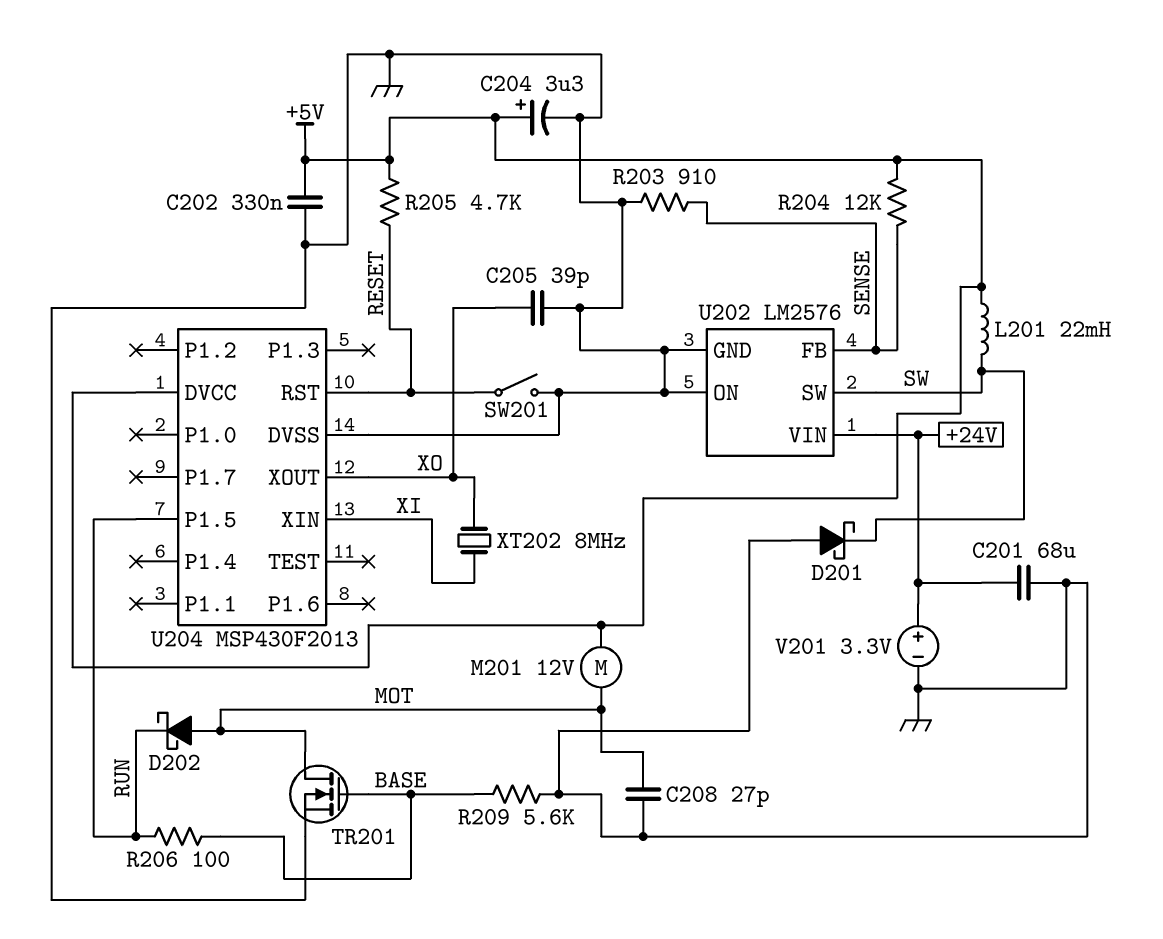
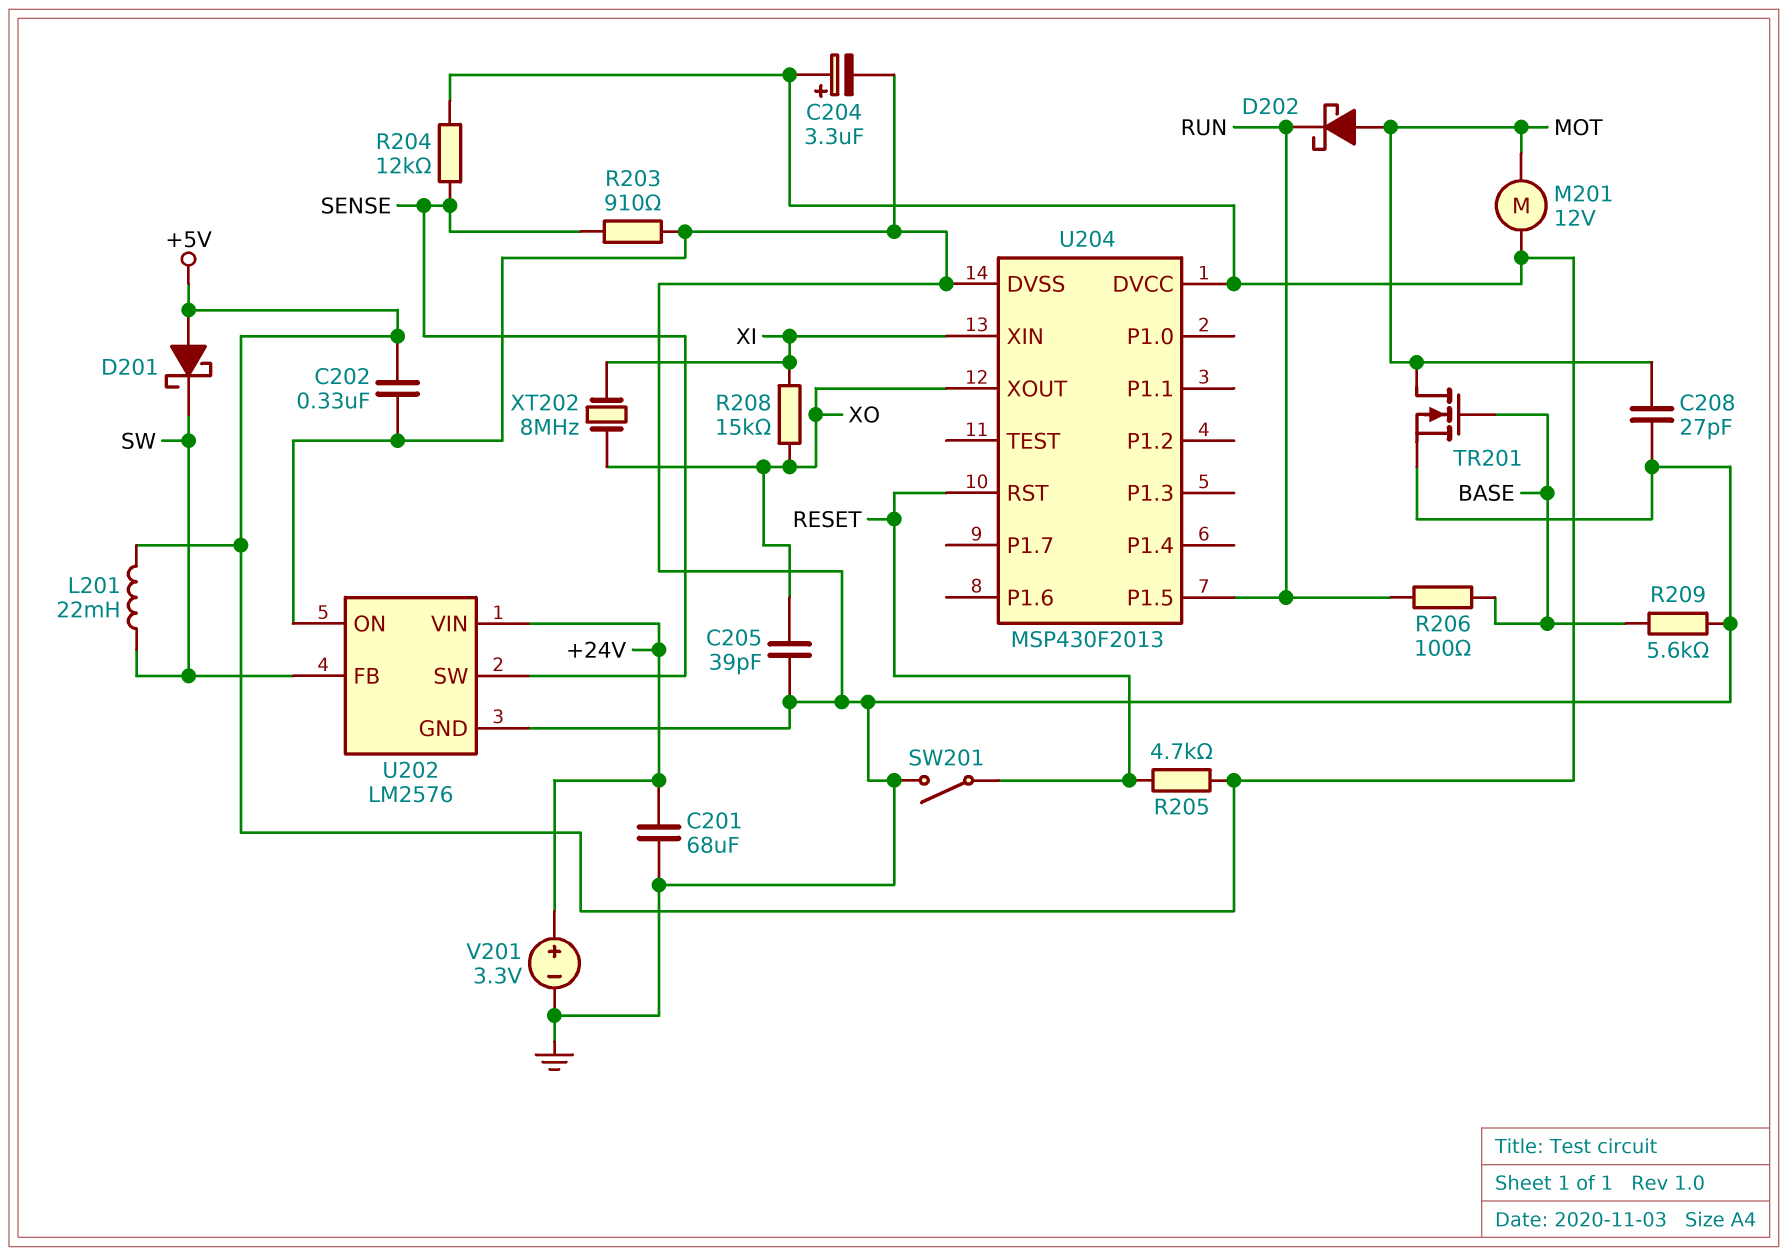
D201: schottky (A GND, K SW) -> schottky (A +5V, K SW)
R208: none -> 15k (XI, XO)
U202 pin FB: SENSE -> SW
U202 pin SW: SW -> SENSE

